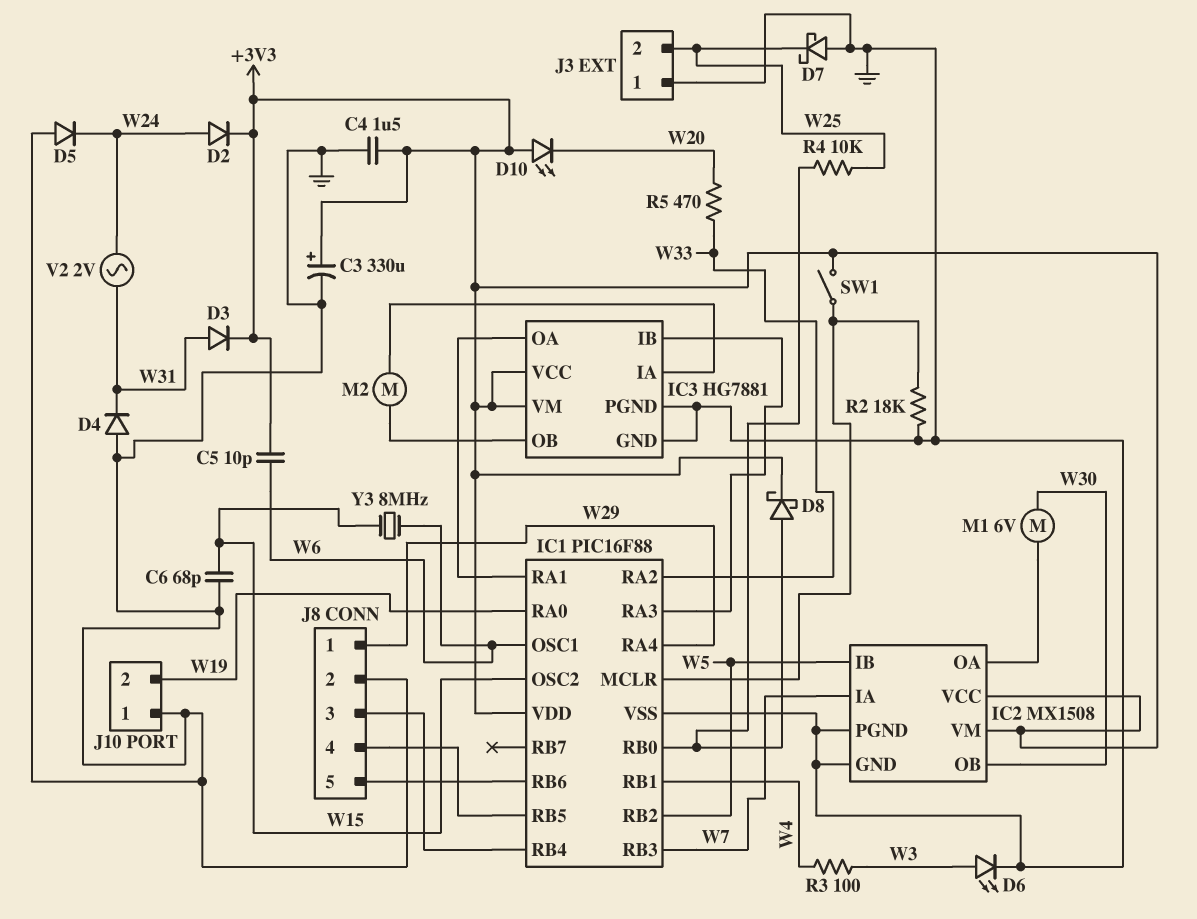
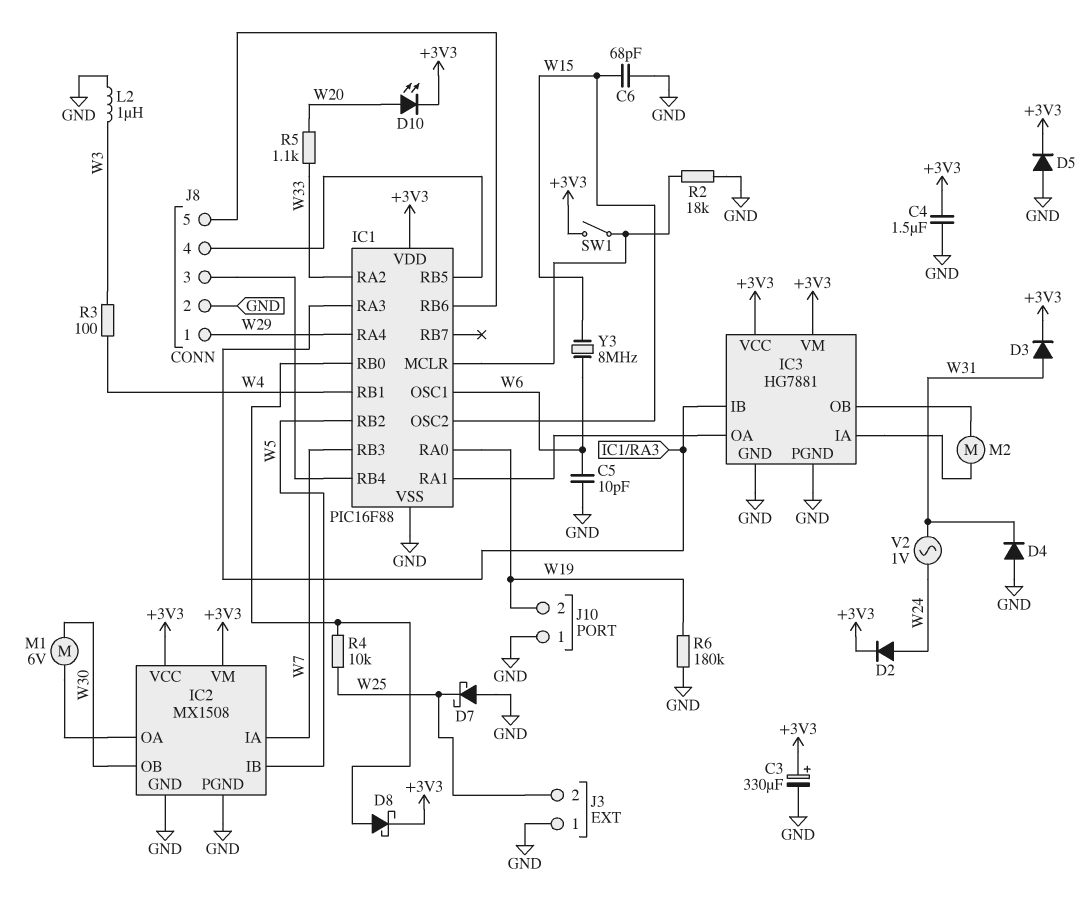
C5: 10pF (+3V3, W6) -> 10pF (GND, W6)
D5: diode (A GND, K W24) -> diode (A GND, K +3V3)
D6: LED (A W3, K GND) -> none
D10: LED (A +3V3, K W20) -> LED (A W20, K +3V3)
L2: none -> 1uH (GND, W3)
R5: 470 (W20, W33) -> 1.1k (W20, W33)
R6: none -> 180k (GND, W19)
V2: AC 2V (W24, W31) -> AC 1V (W24, W31)

